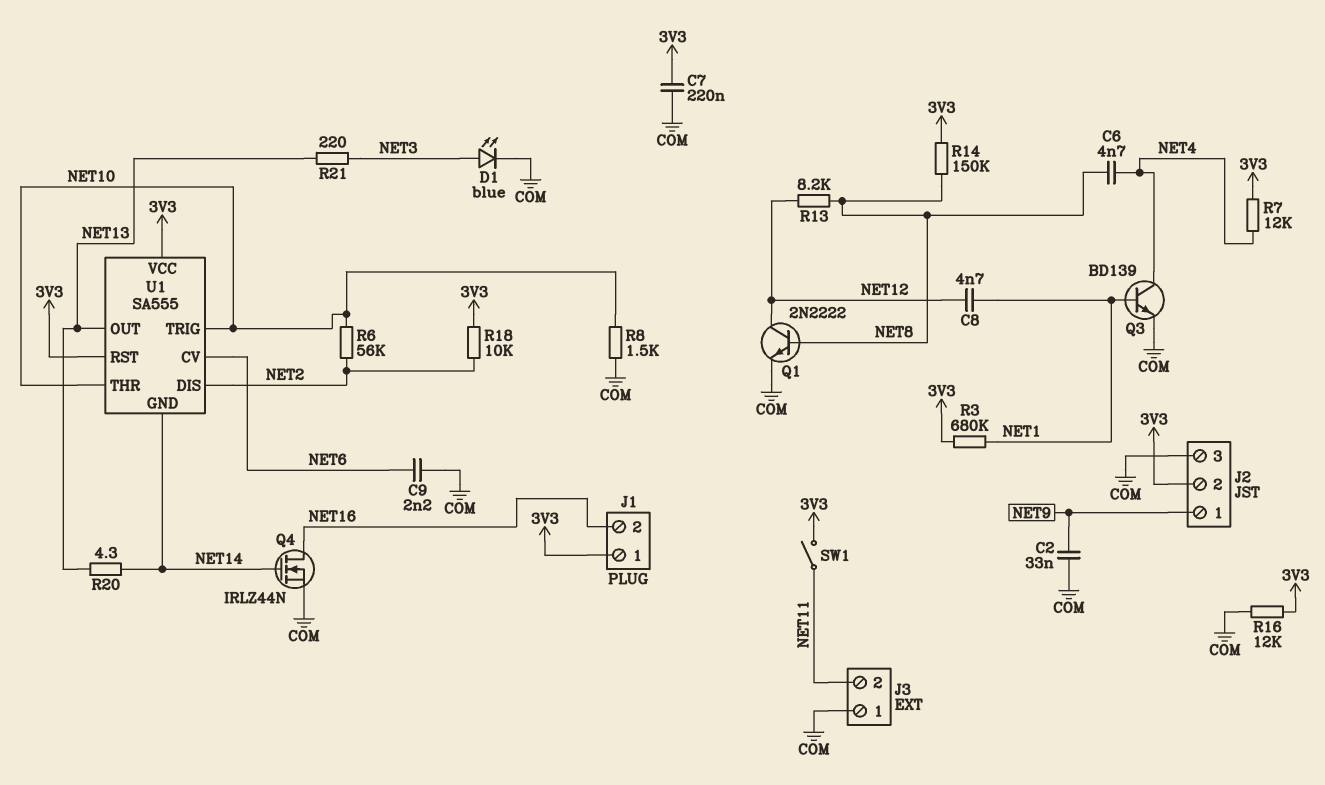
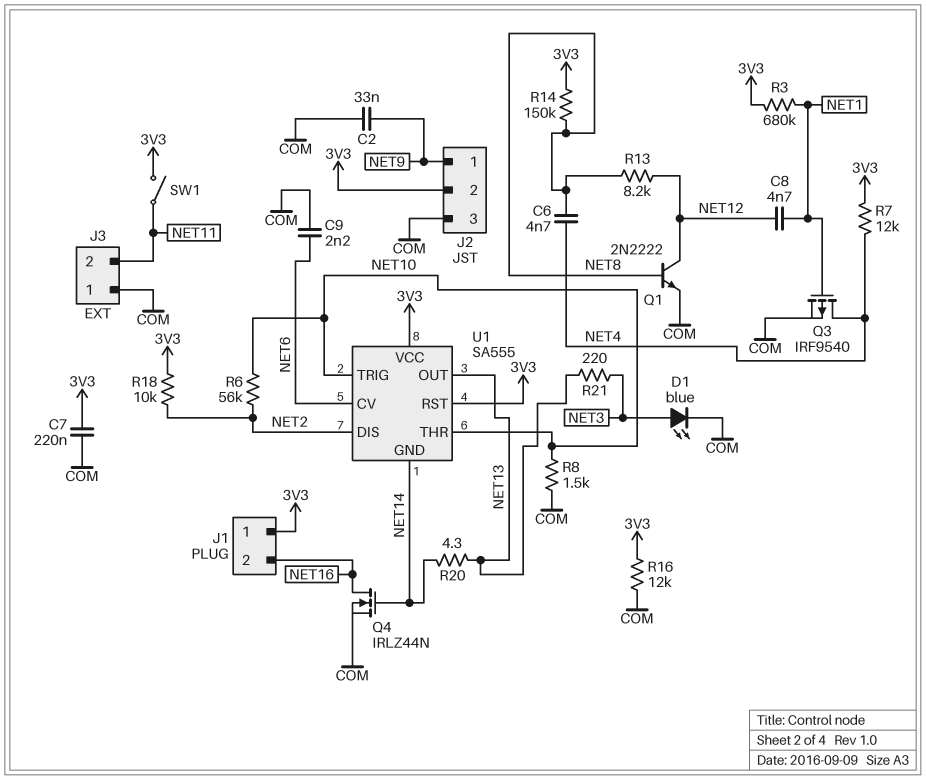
Q3: NPN BD139 (B NET1, C NET4, E COM) -> PMOS IRF9540 (G NET1, D NET4, S COM)

